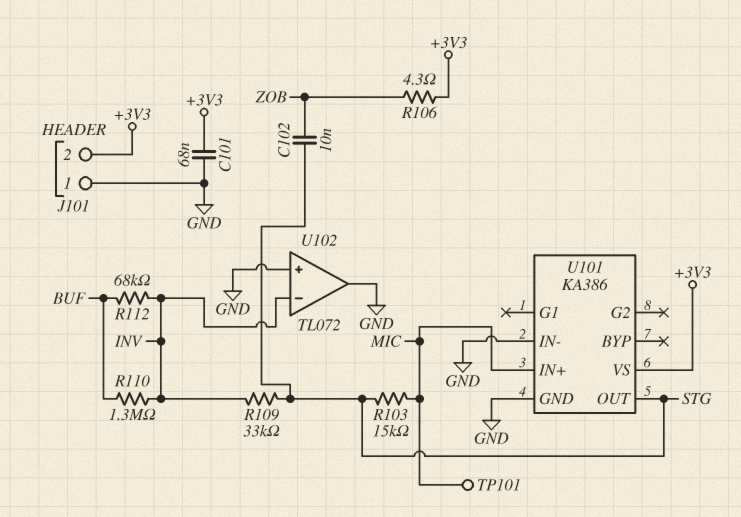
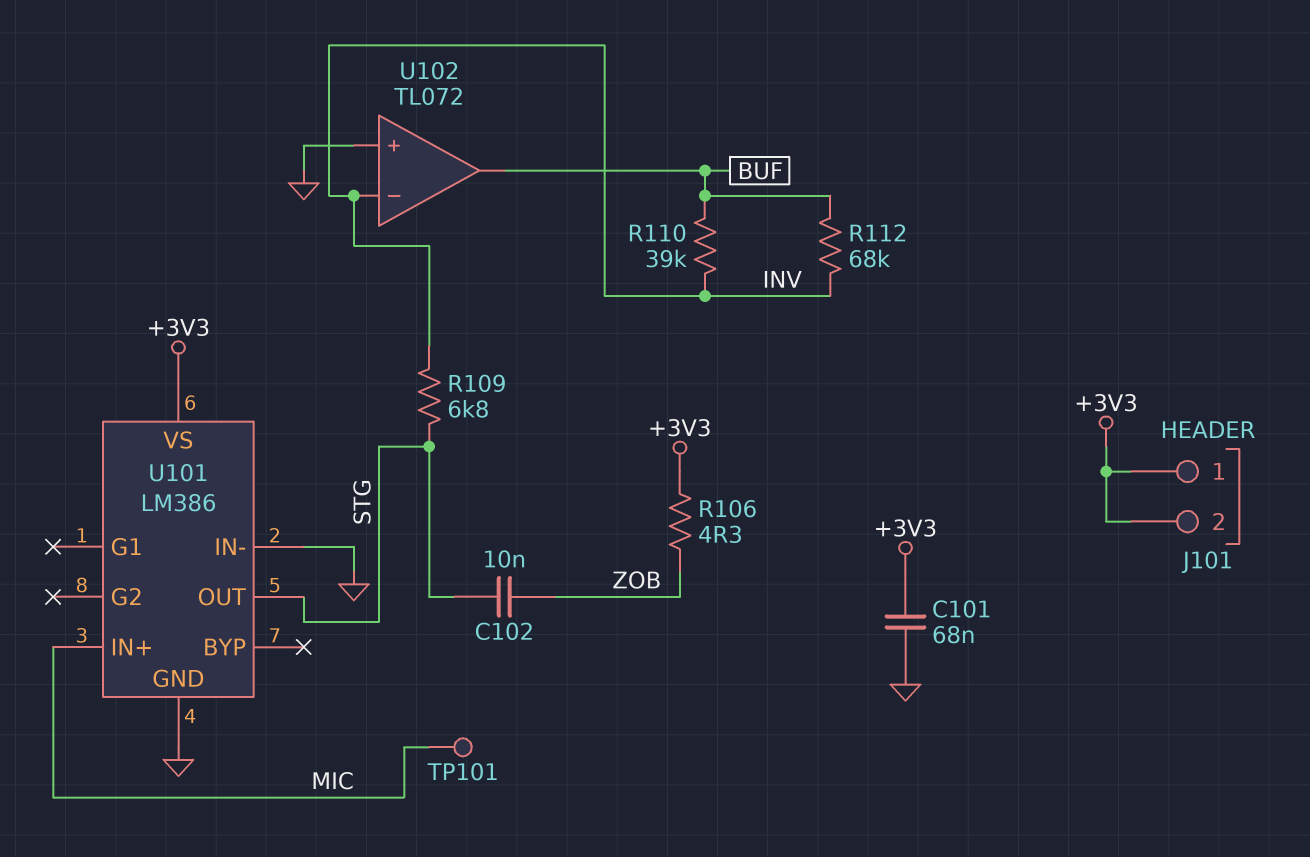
J101 pin 1: GND -> +3V3
R103: 15k (MIC, STG) -> none
R109: 33k (INV, STG) -> 6.8k (INV, STG)
R110: 1.3M (BUF, INV) -> 39k (BUF, INV)
U101: KA386 -> LM386
U102 pin out: GND -> BUF

